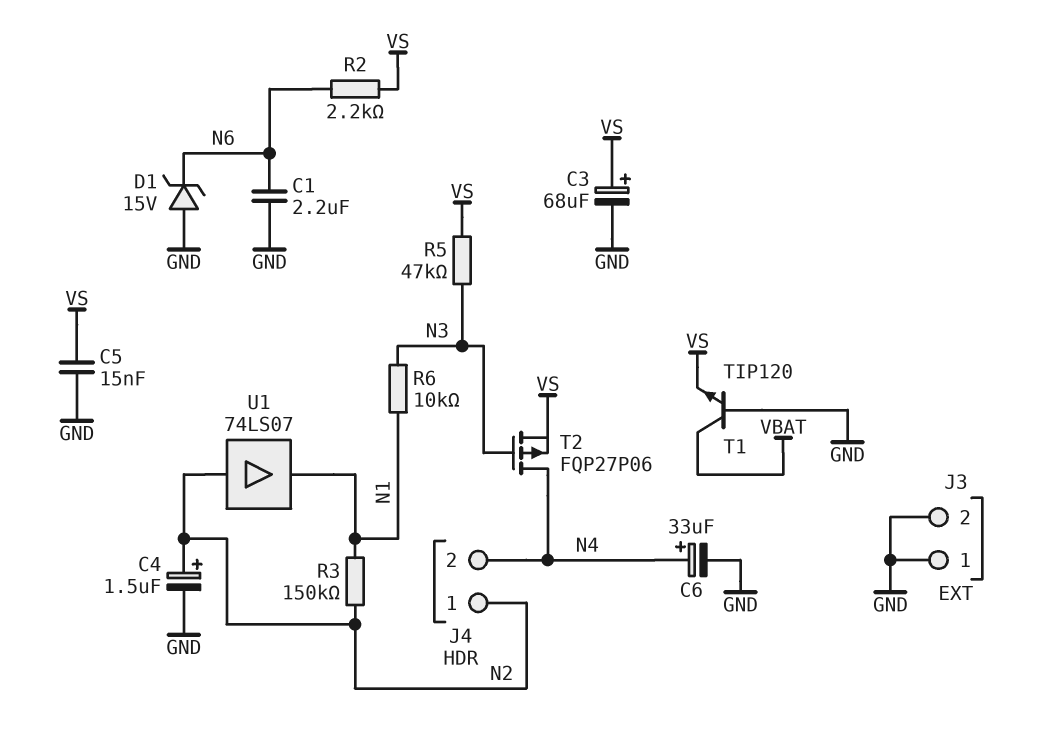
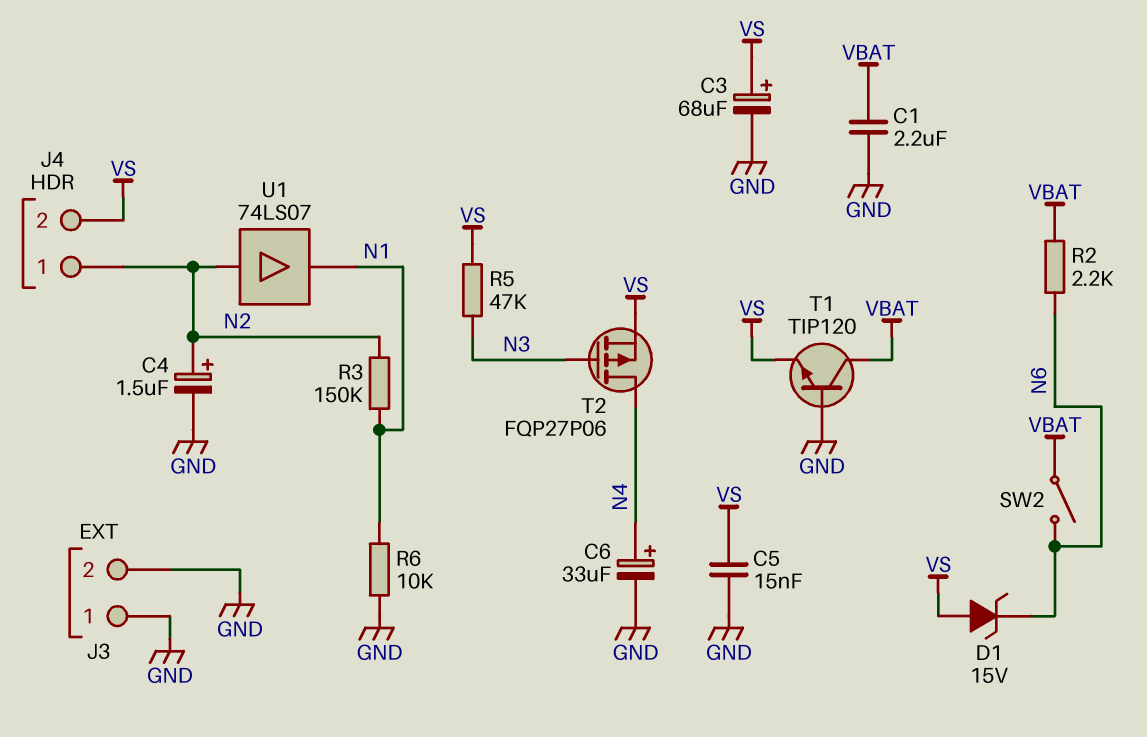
C1: 2.2uF (GND, N6) -> 2.2uF (GND, VBAT)
D1: zener 15V (A GND, K N6) -> zener 15V (A VS, K N6)
J4 pin 2: N4 -> VS
R2: 2.2k (N6, VS) -> 2.2k (N6, VBAT)
R6: 10k (N1, N3) -> 10k (GND, N1)
SW2: none -> switch (N6, VBAT)

